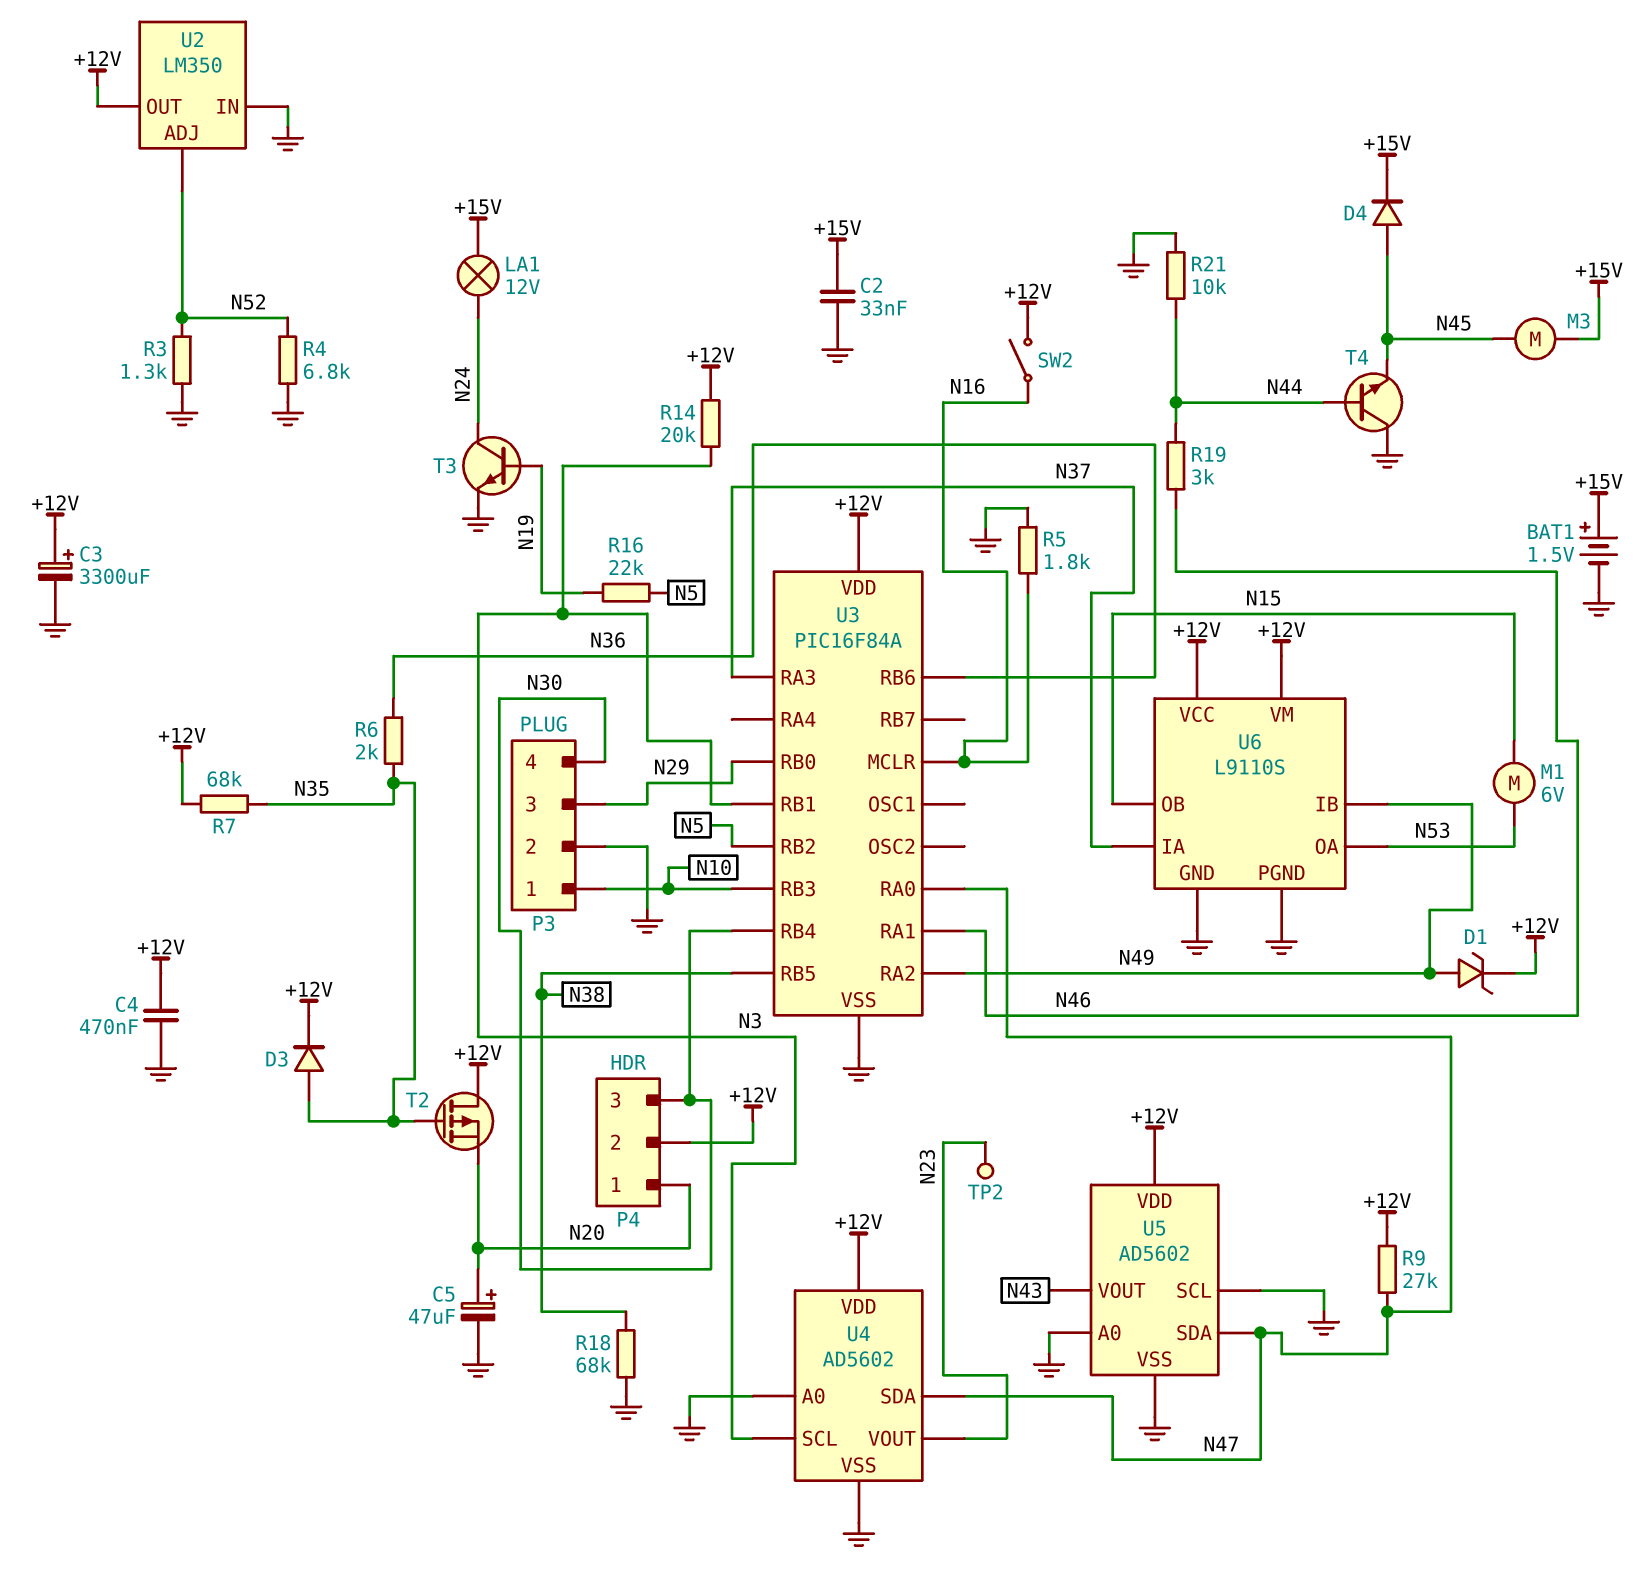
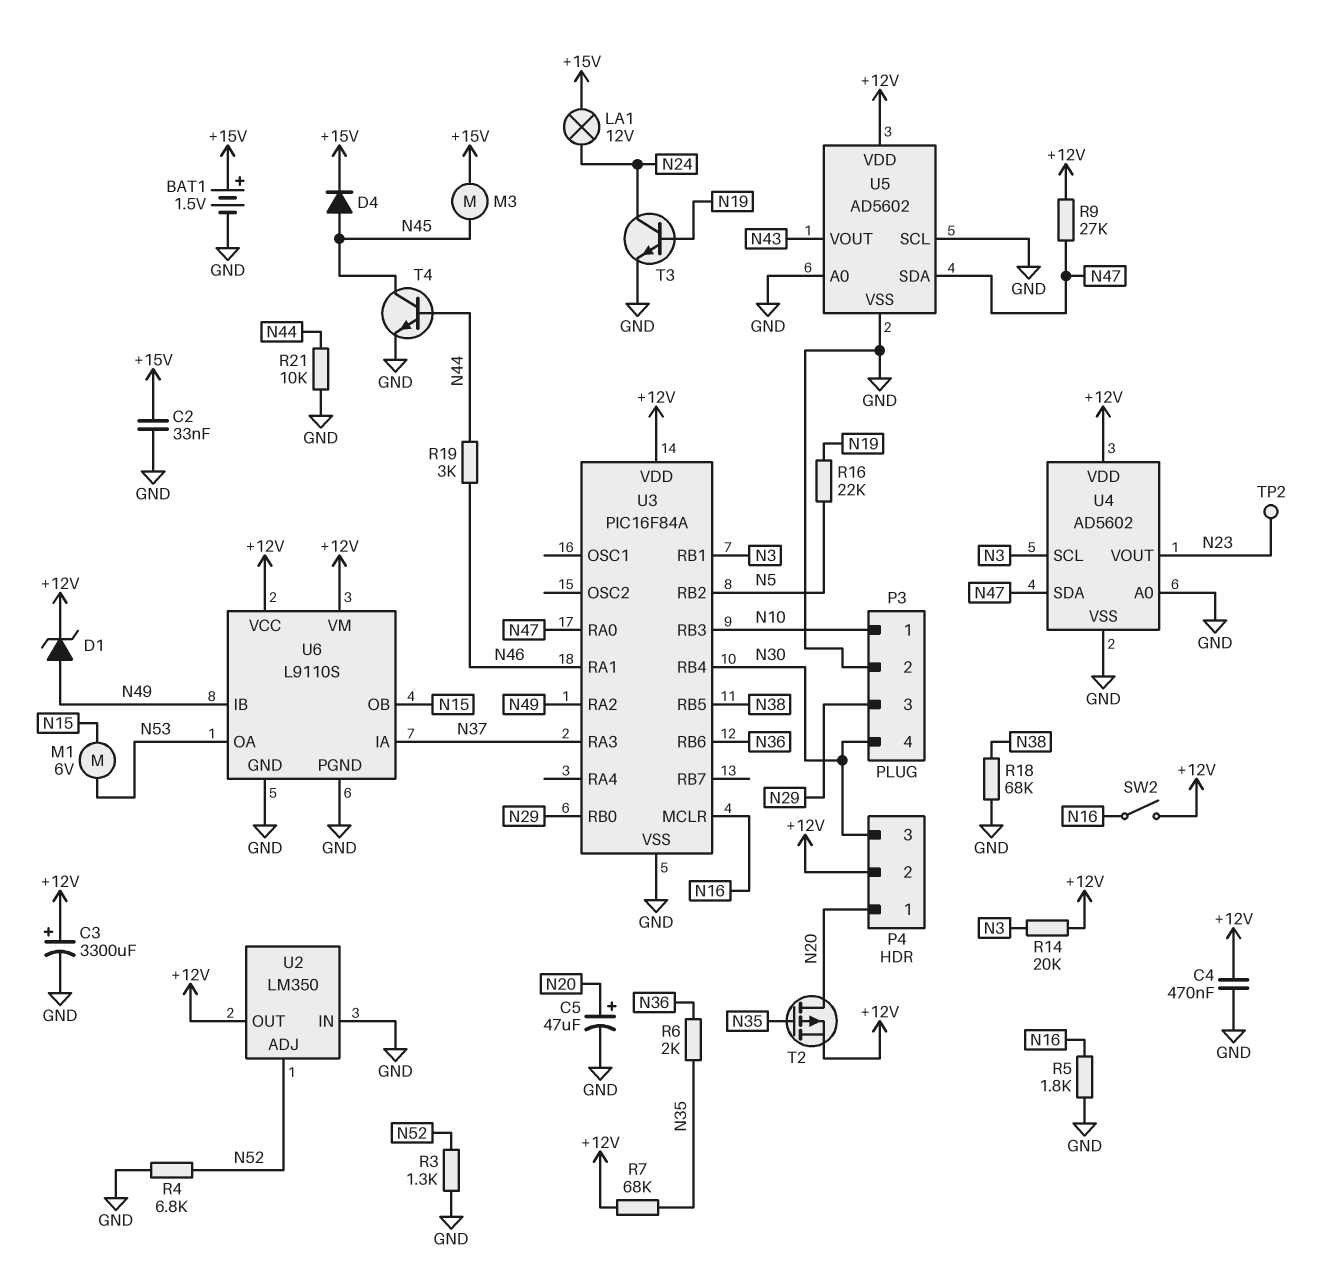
D3: diode (A N35, K +12V) -> none
T2: PMOS (G N35, D +12V, S N20) -> PMOS (G N35, D N20, S +12V)
T4: NPN (B N44, C GND, E N45) -> NPN (B N44, C N45, E GND)

